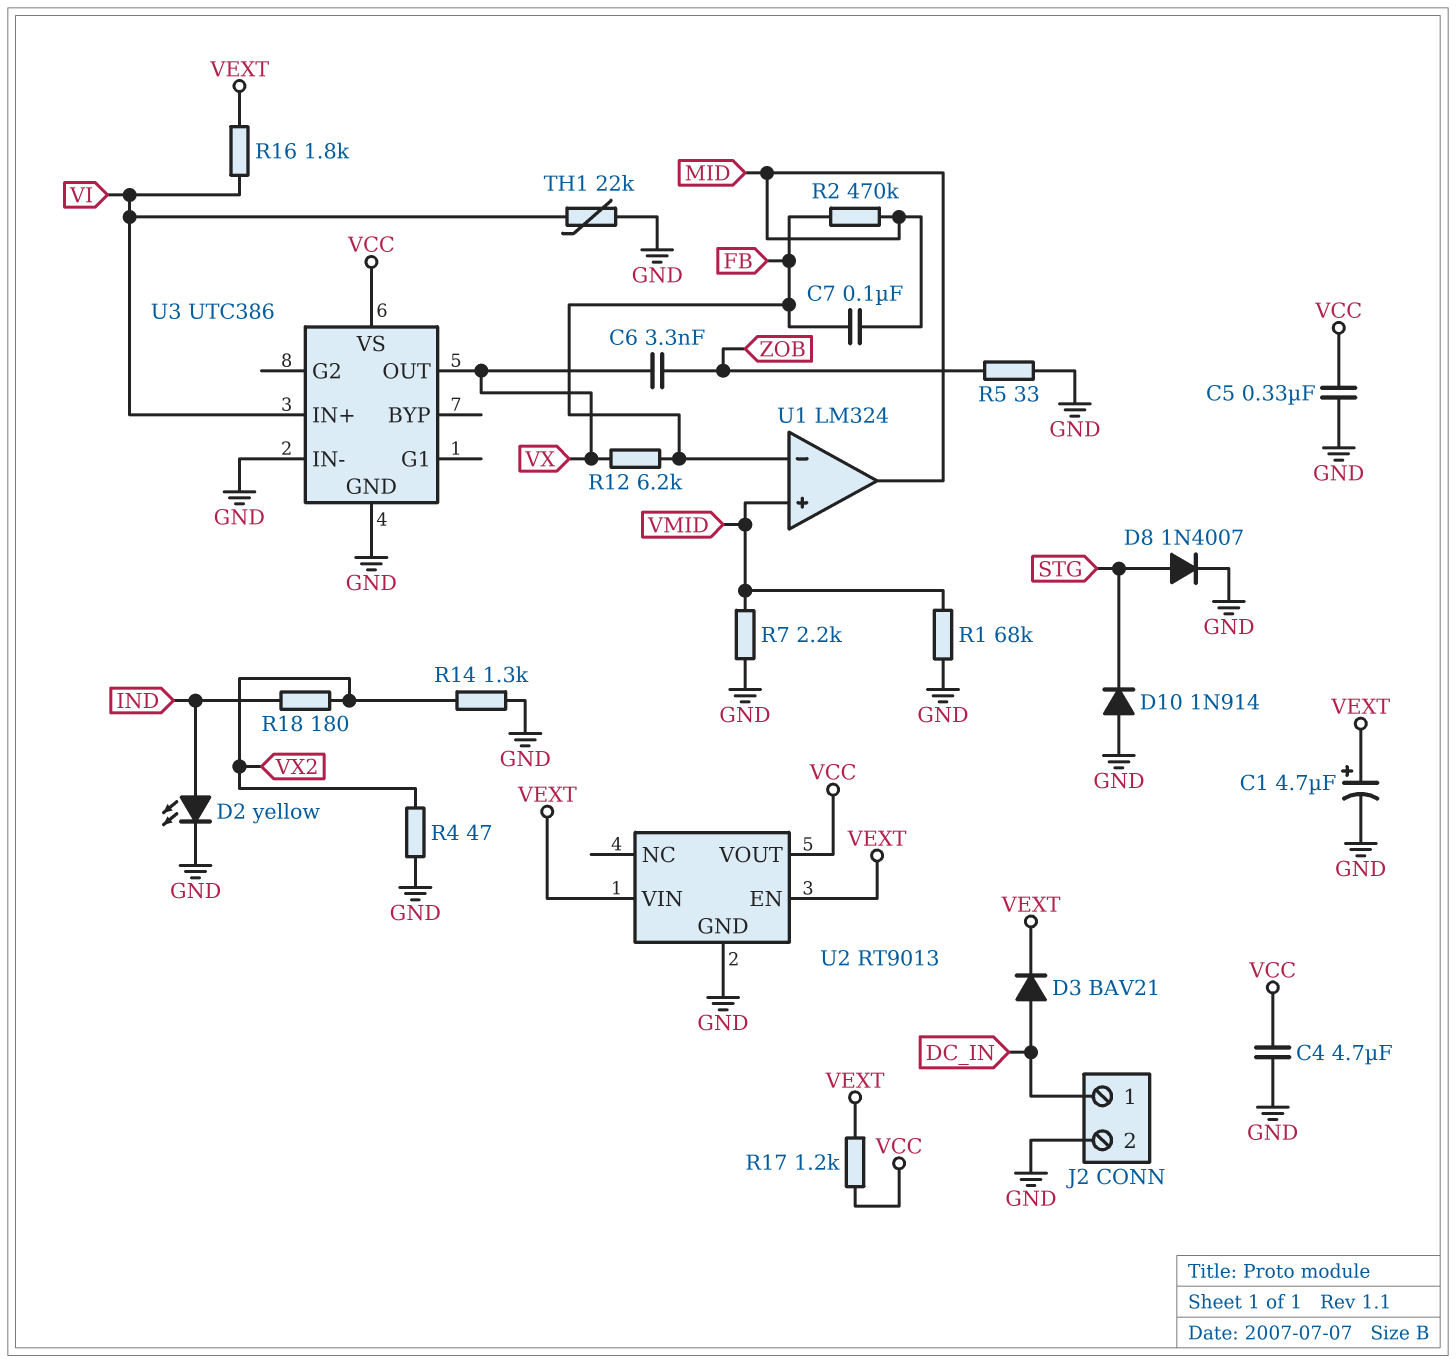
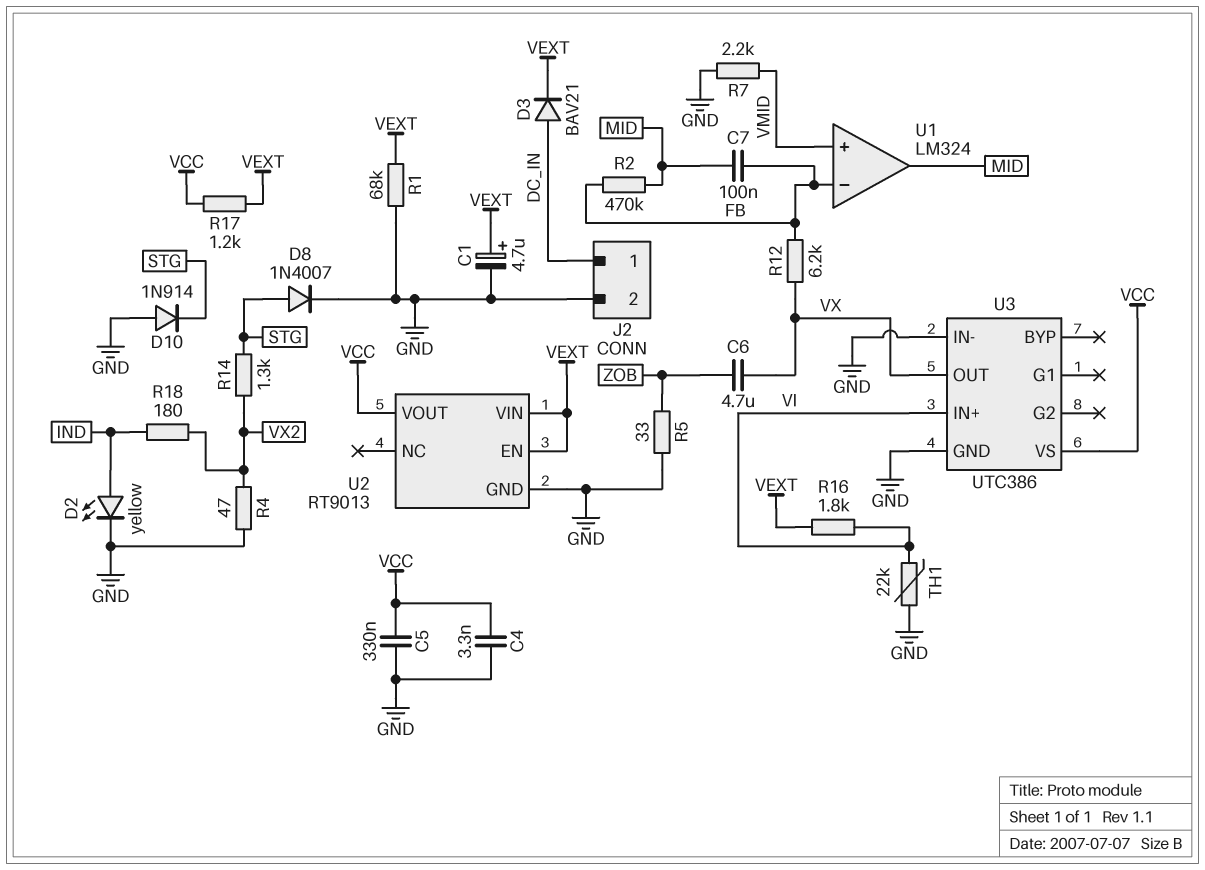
C4: 4.7uF (GND, VCC) -> 3.3nF (GND, VCC)
C6: 3.3nF (VX, ZOB) -> 4.7uF (VX, ZOB)
R1: 68k (GND, VMID) -> 68k (GND, VEXT)
R14: 1.3k (GND, VX2) -> 1.3k (STG, VX2)

